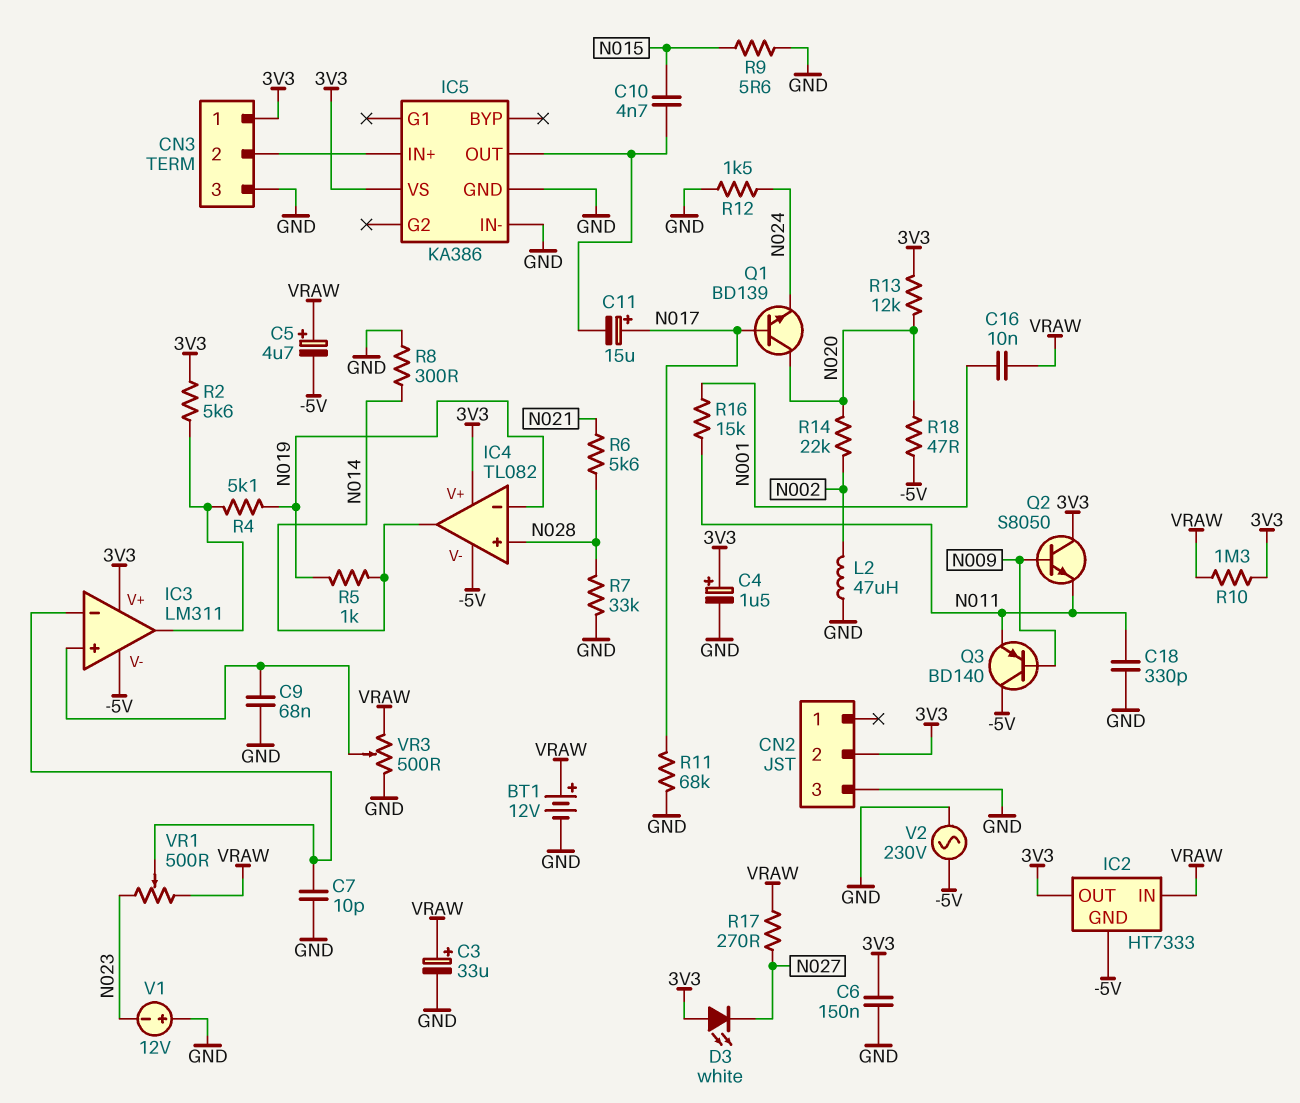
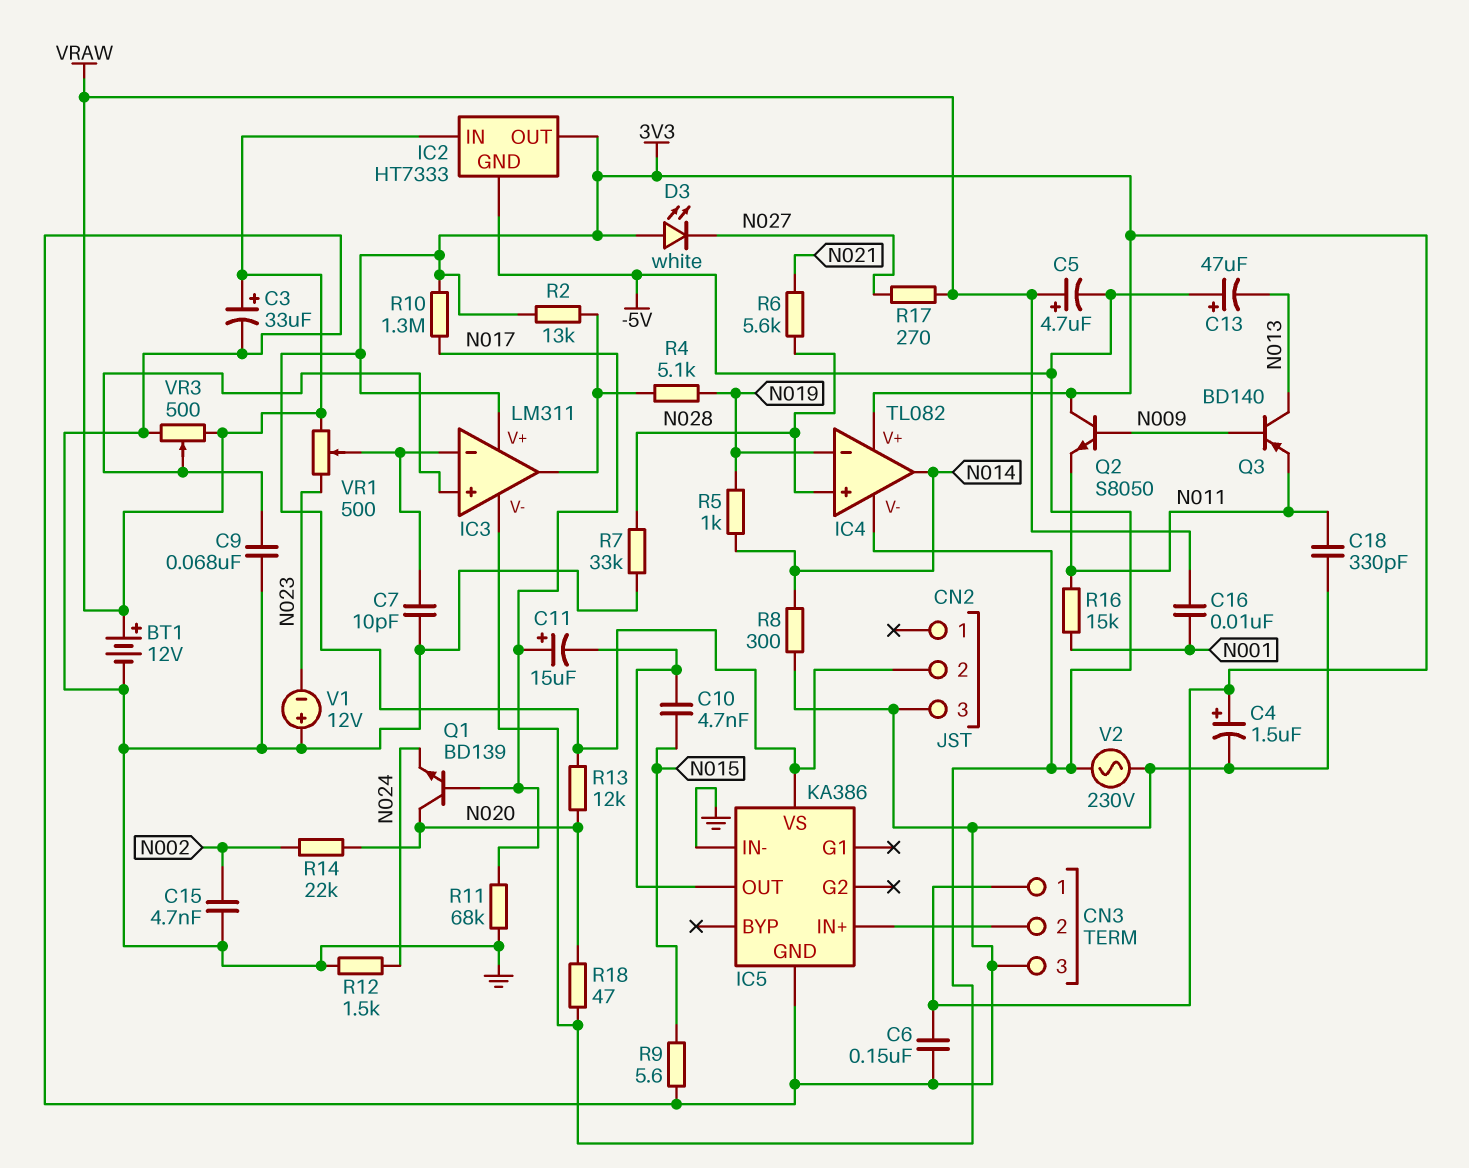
C13: none -> 47uF (plus -5V, minus N013)
C15: none -> 4.7nF (GND, N002)
L2: 47uH (GND, N002) -> none
Q3: PNP BD140 (B N009, C -5V, E N011) -> PNP BD140 (B N009, C N013, E N011)
R2: 5.6k (3V3, IC3/out) -> 13k (3V3, IC3/out)
R10: 1.3M (3V3, VRAW) -> 1.3M (3V3, N017)

